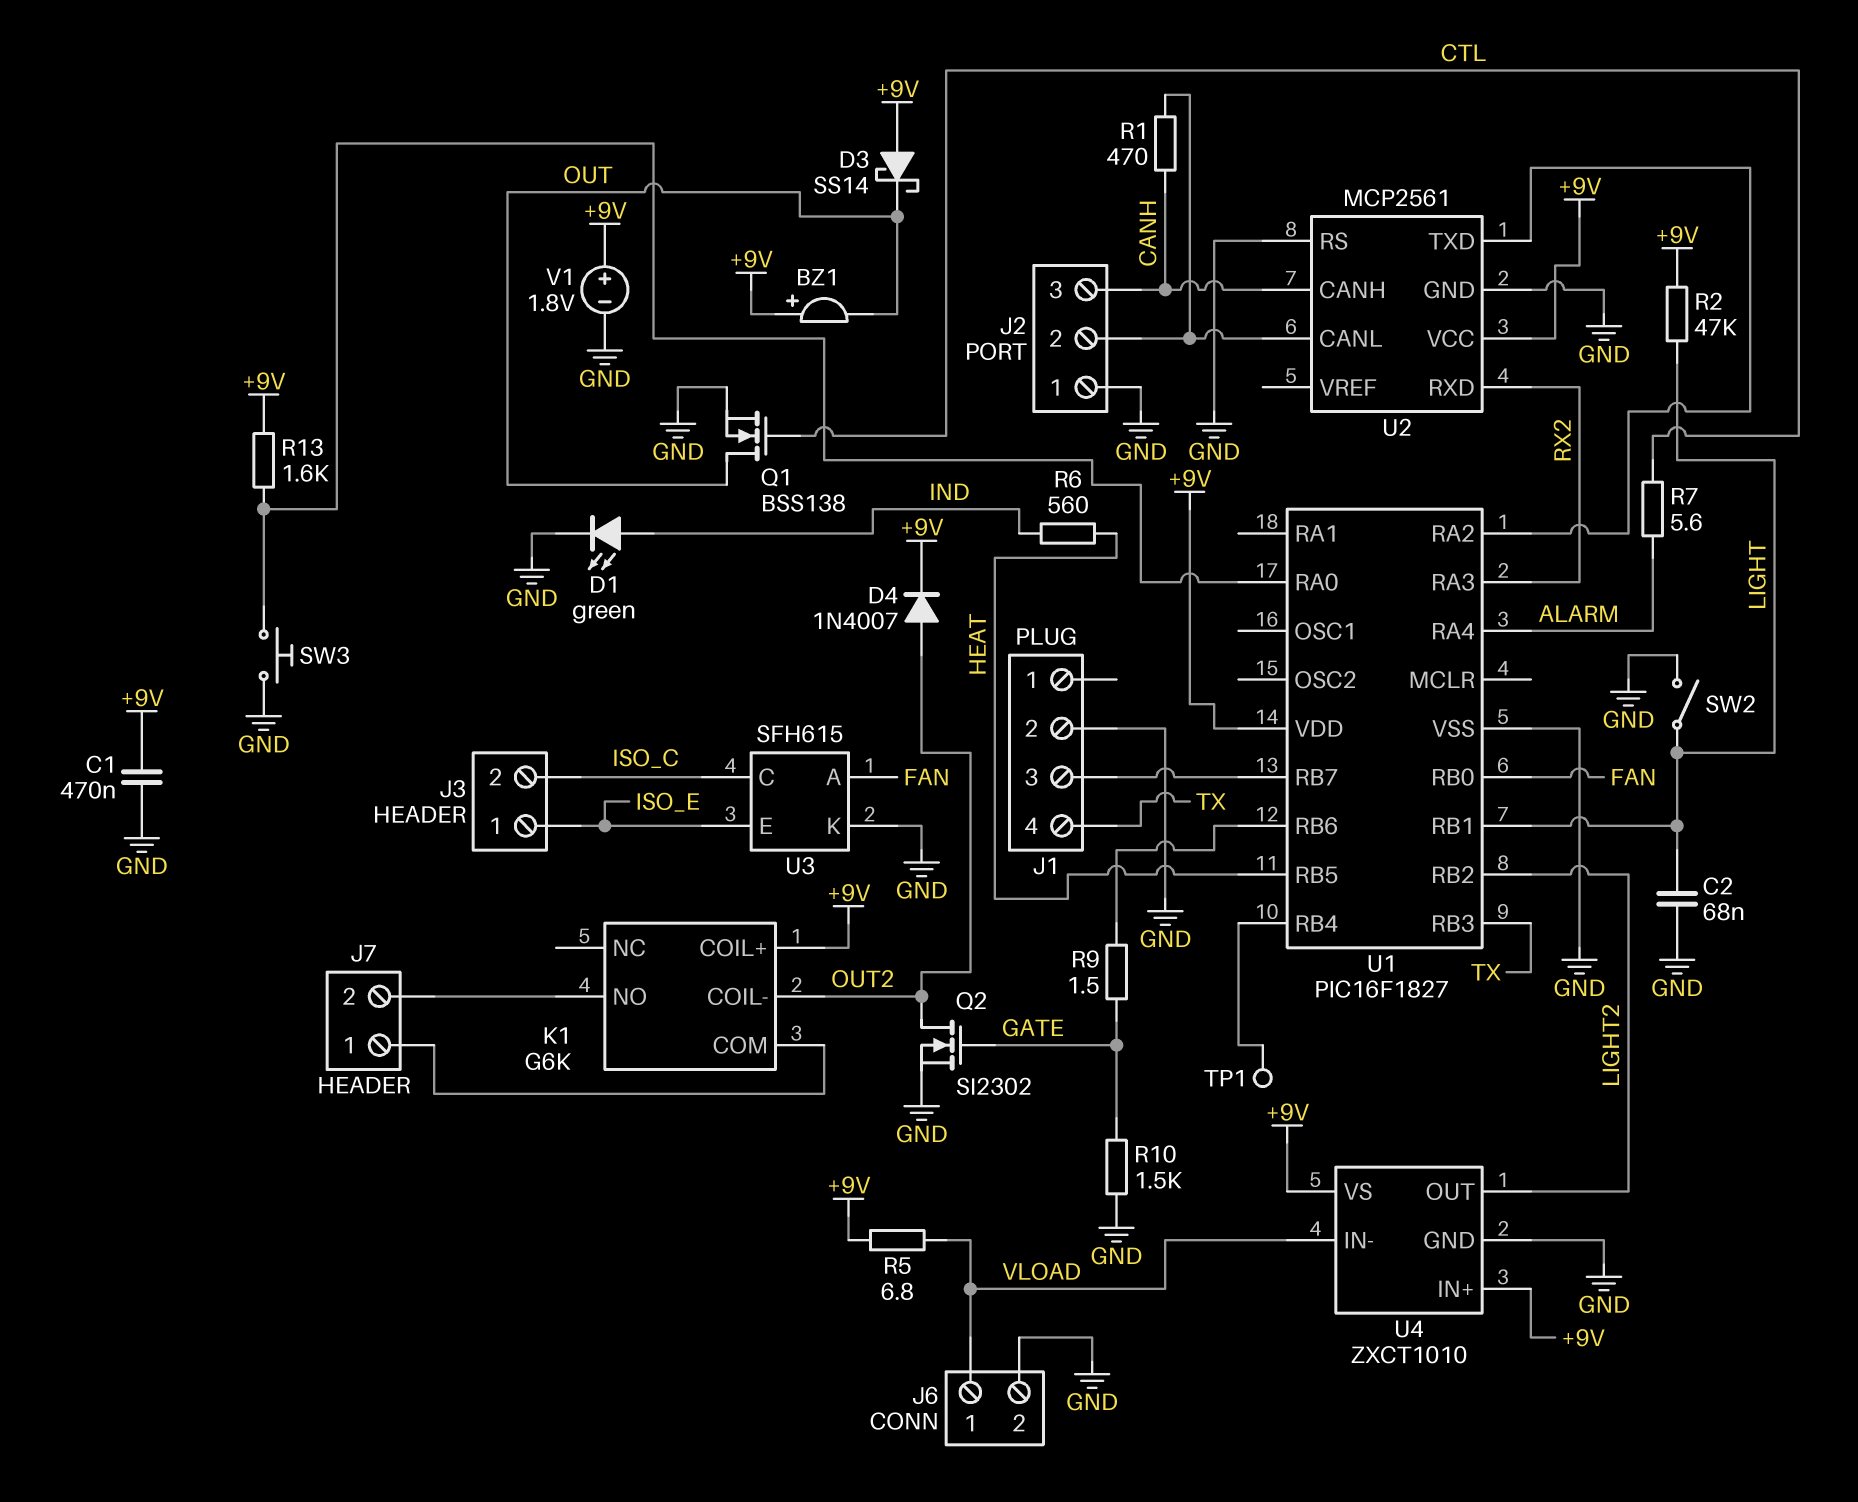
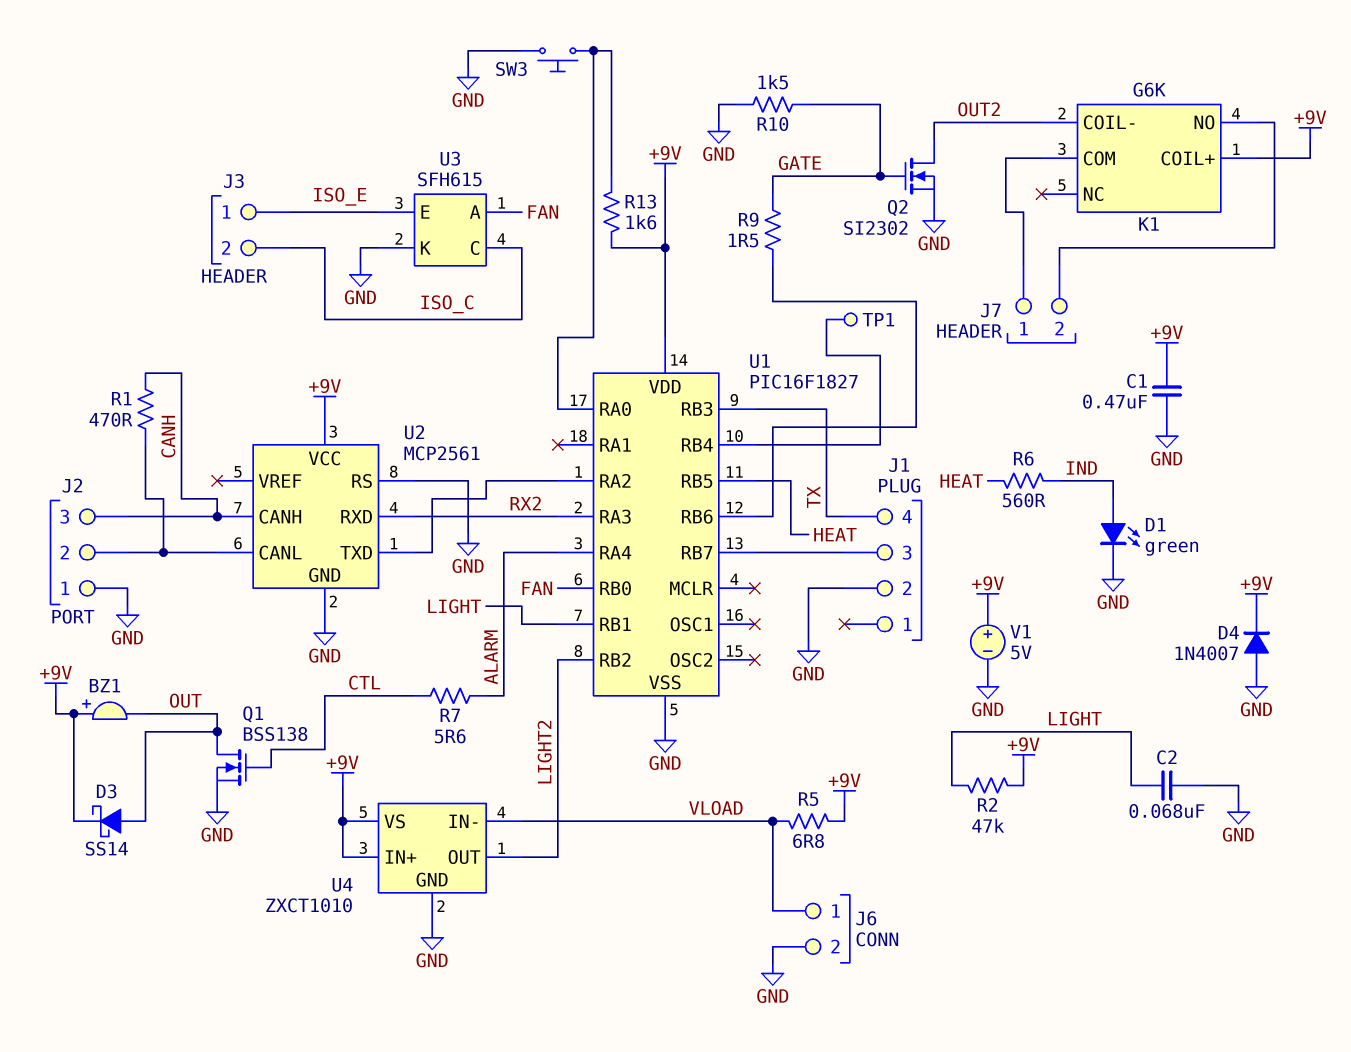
D3: schottky SS14 (A +9V, K OUT) -> schottky SS14 (A OUT, K +9V)
D4: diode 1N4007 (A OUT2, K +9V) -> diode 1N4007 (A GND, K +9V)
SW2: switch (GND, LIGHT) -> none
V1: 1.8V (plus +9V, minus GND) -> 5V (plus +9V, minus GND)

